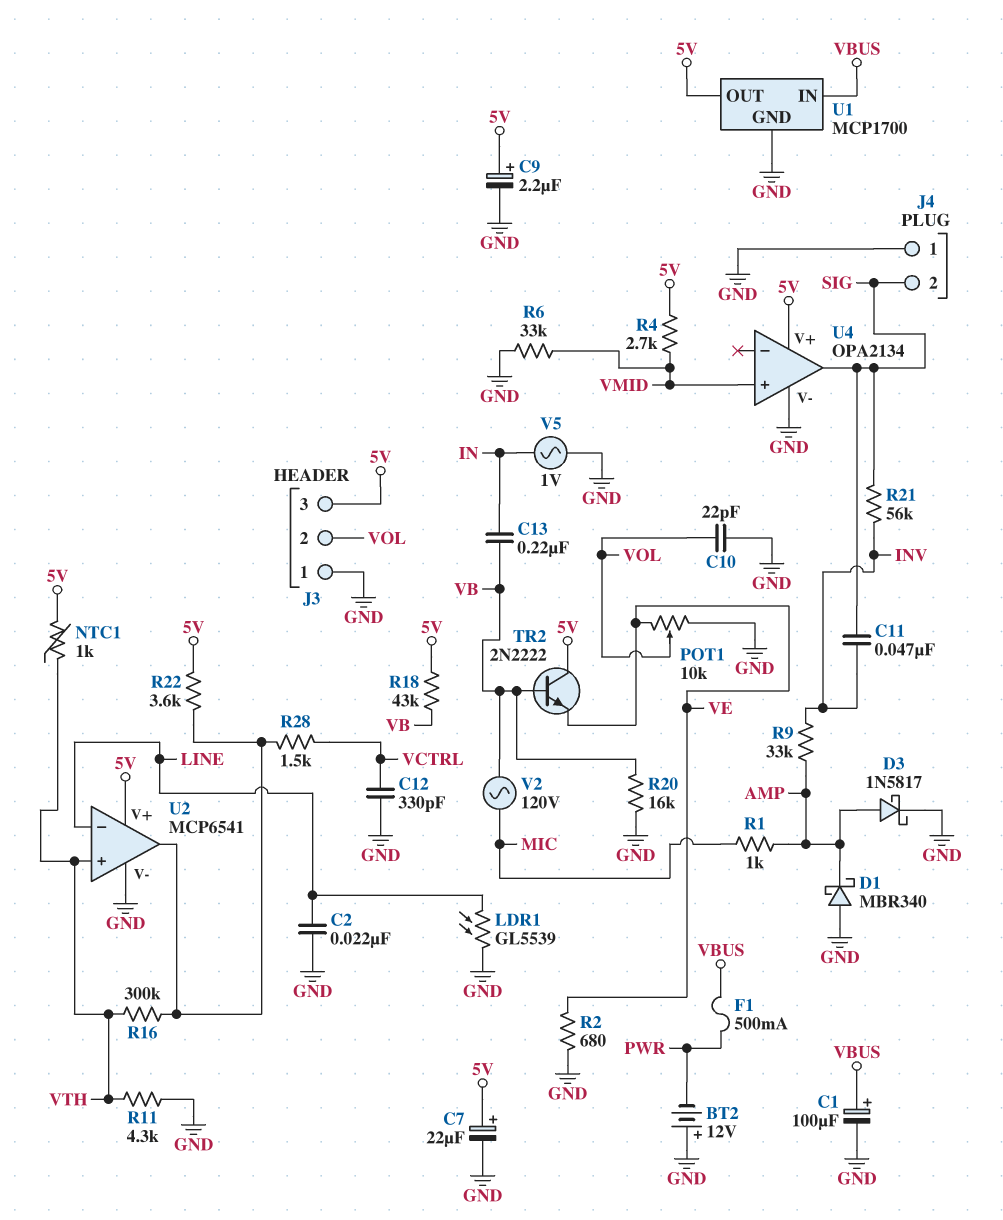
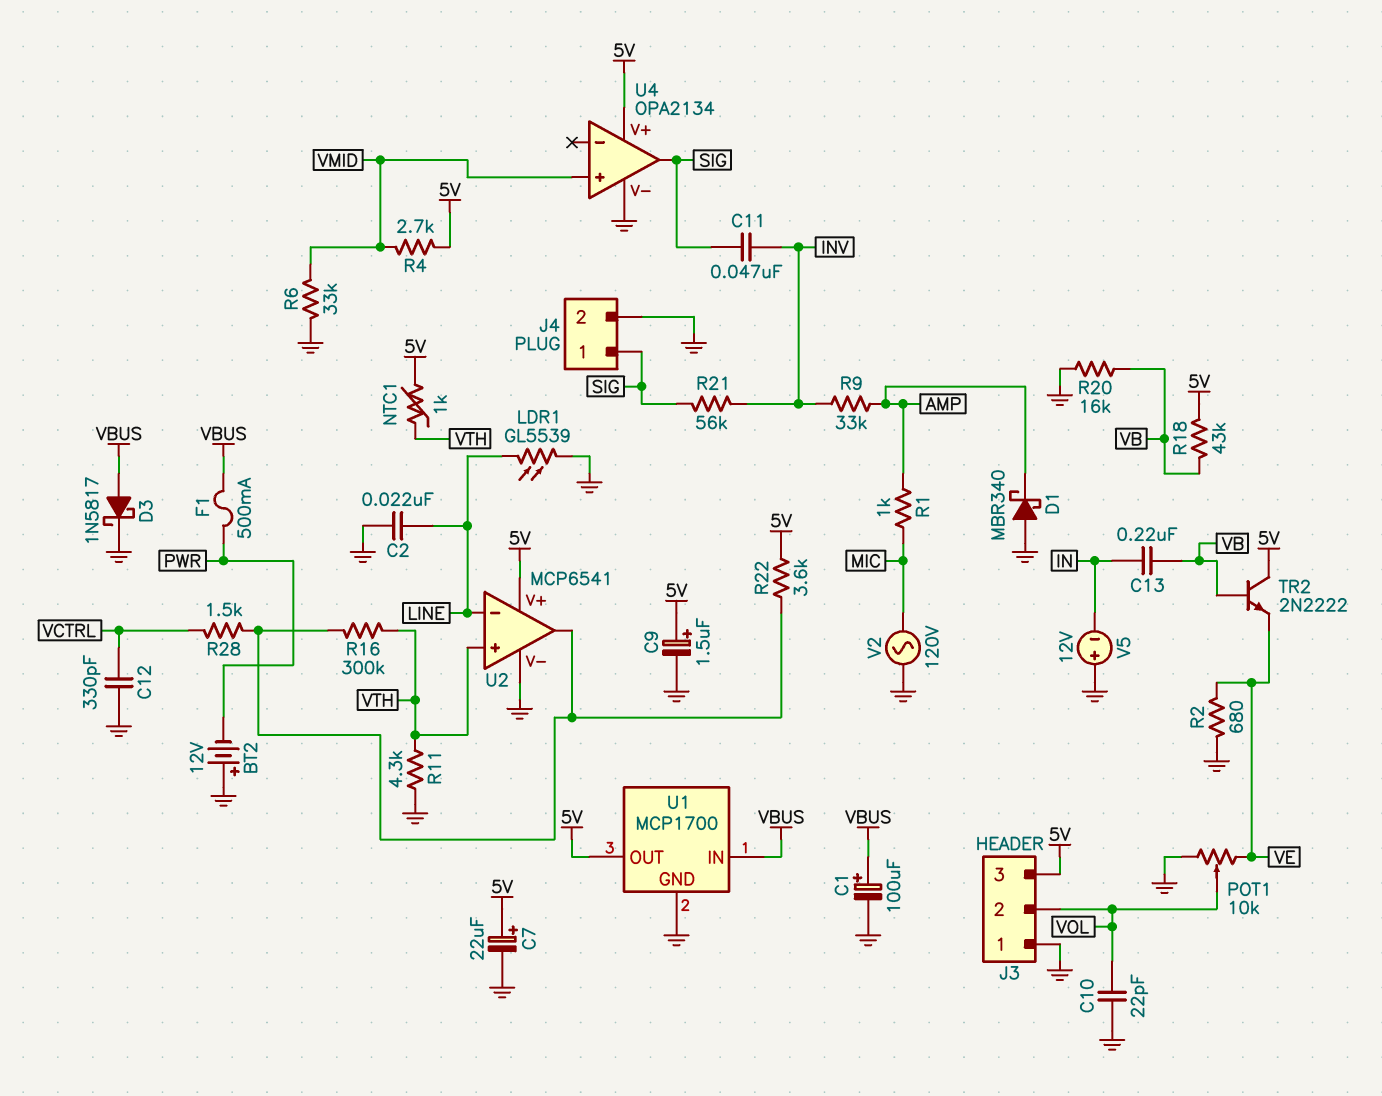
C9: 2.2uF (plus 5V, minus GND) -> 1.5uF (plus 5V, minus GND)
D3: schottky 1N5817 (A AMP, K GND) -> schottky 1N5817 (A VBUS, K GND)
J4 pin 1: GND -> SIG
J4 pin 2: SIG -> GND
V2: AC 120V (MIC, VB) -> AC 120V (GND, MIC)
V5: AC 1V (GND, IN) -> 12V (plus GND, minus IN)

